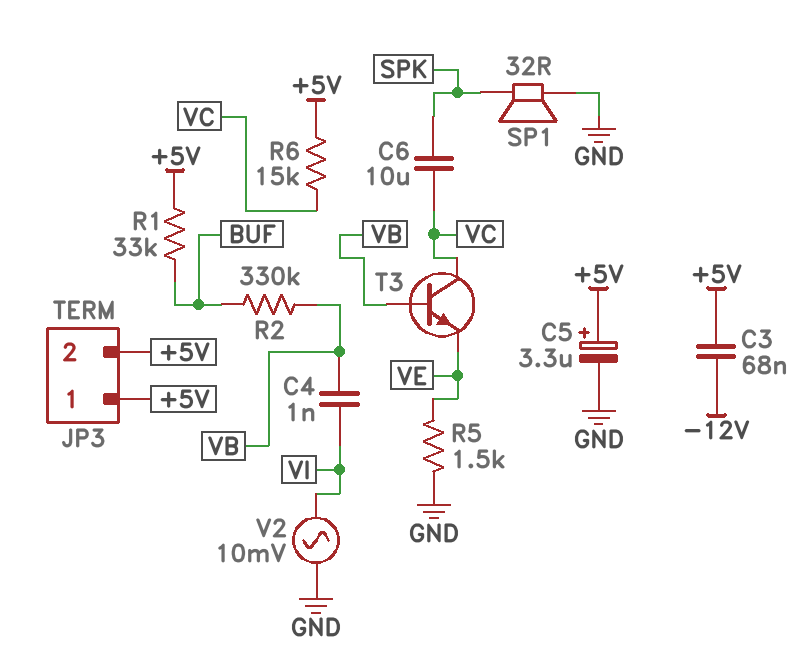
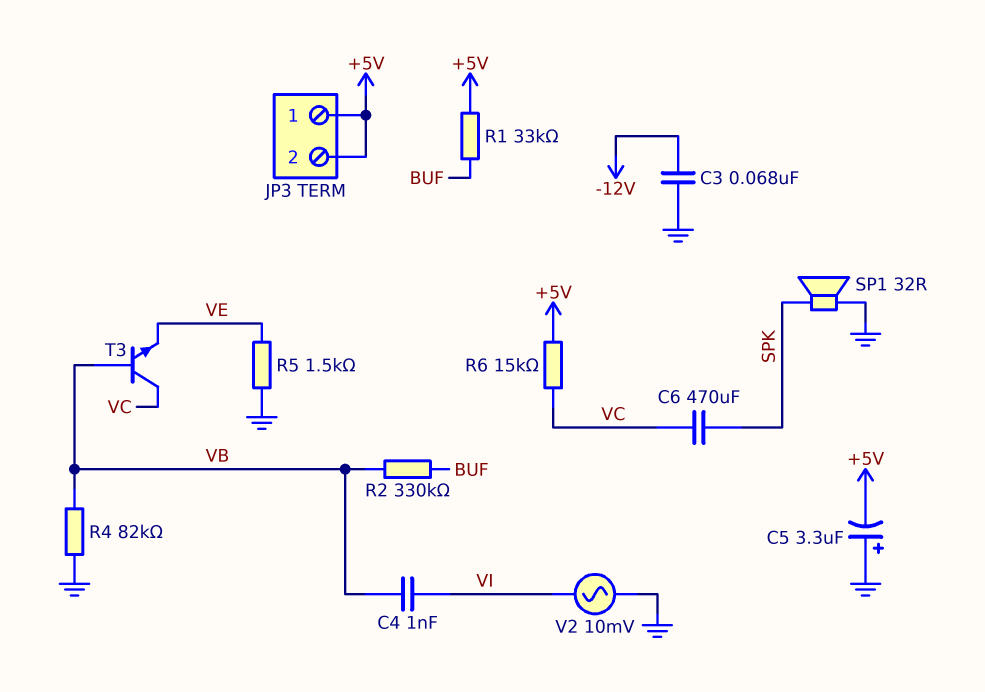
C3: 68nF (+5V, -12V) -> 68nF (-12V, GND)
C5: 3.3uF (plus +5V, minus GND) -> 3.3uF (plus GND, minus +5V)
C6: 10uF (SPK, VC) -> 470uF (SPK, VC)
R4: none -> 82k (GND, VB)

